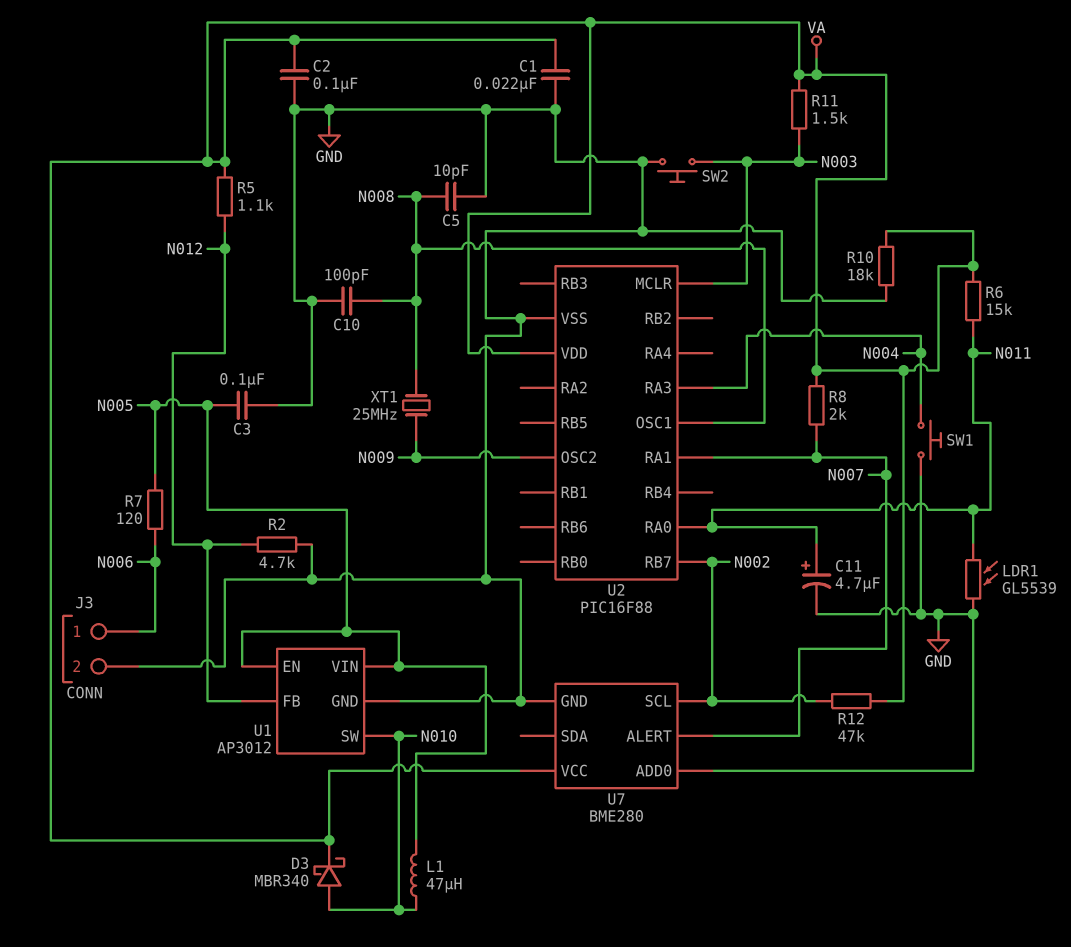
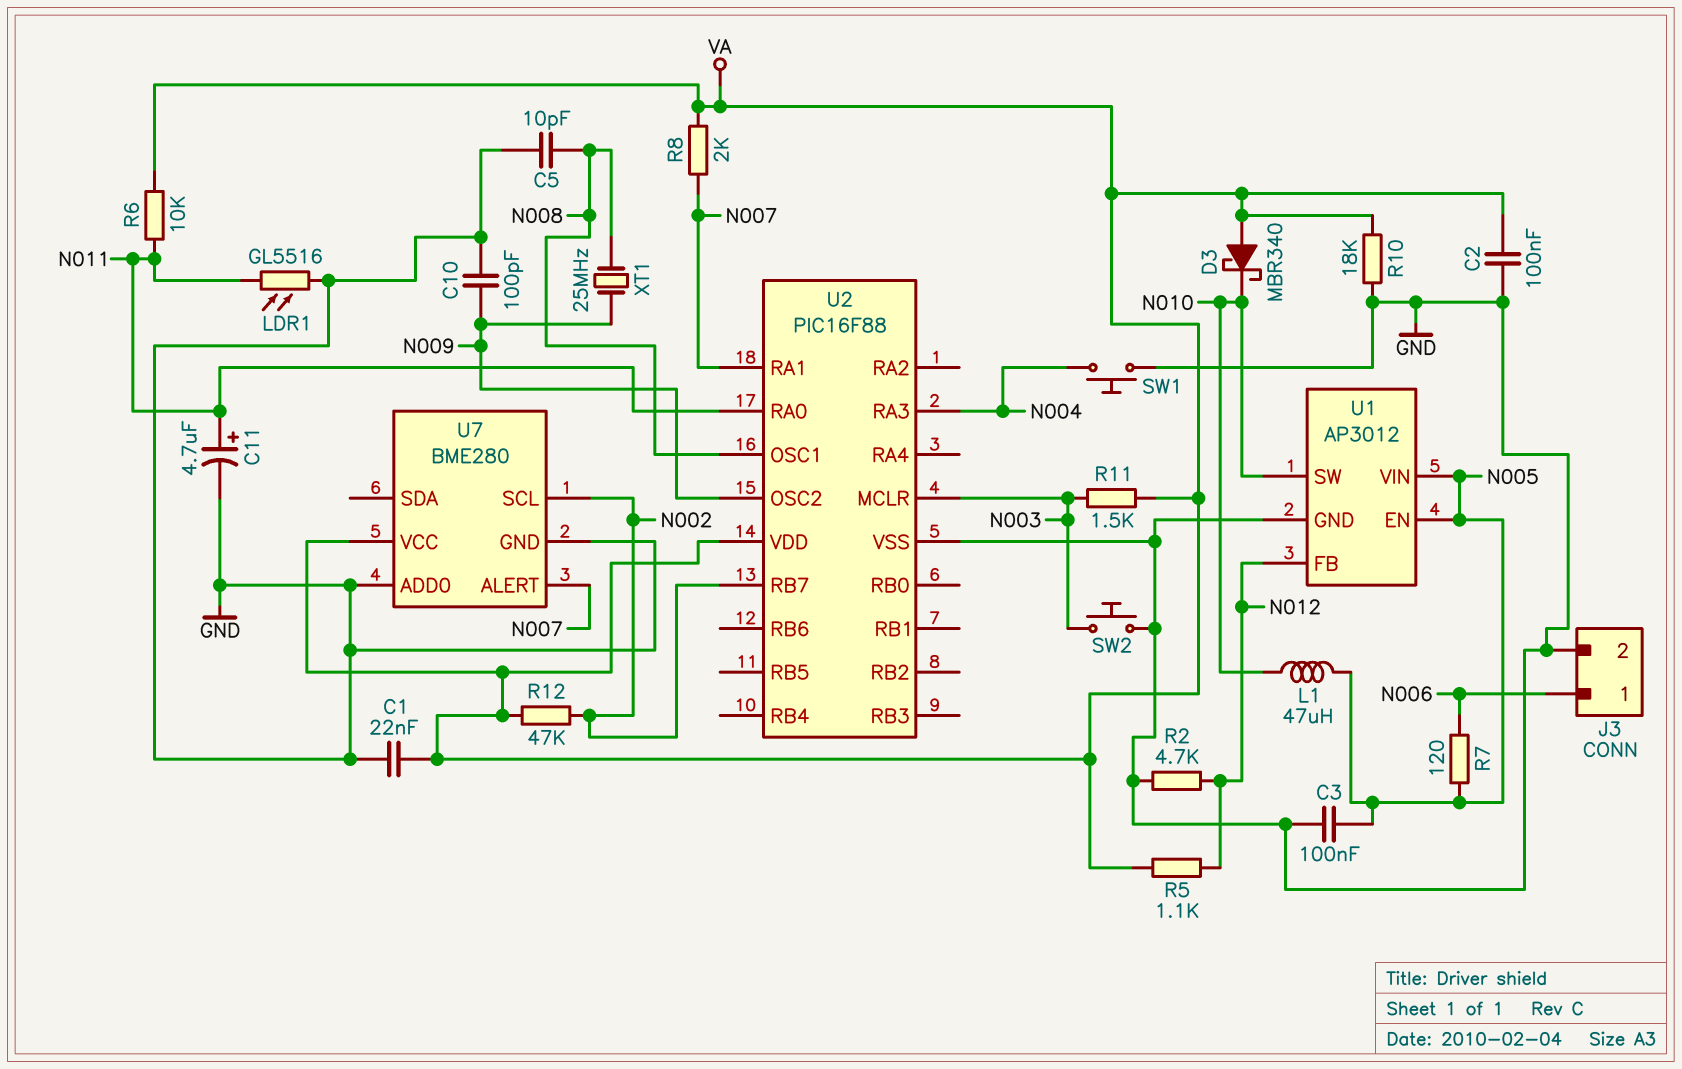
C10: 100pF (GND, N008) -> 100pF (GND, N009)
D3: schottky MBR340 (A N010, K VA) -> schottky MBR340 (A VA, K N010)
LDR1: GL5539 (GND, N011) -> GL5516 (GND, N011)
R6: 15k (N011, VA) -> 10k (N011, VA)

